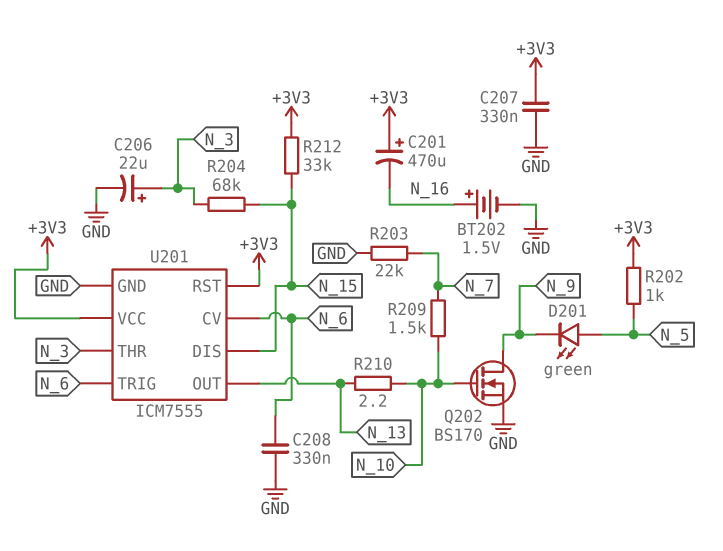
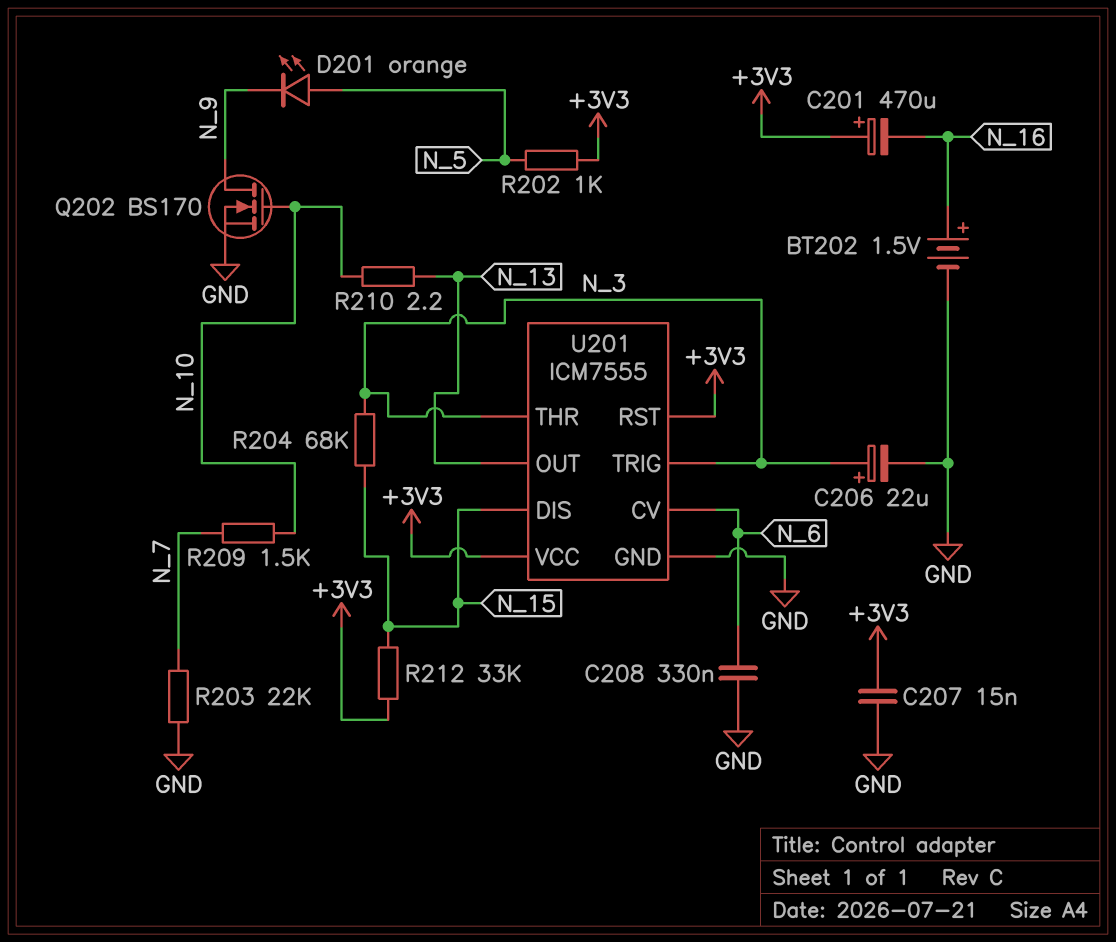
C207: 330nF (+3V3, GND) -> 15nF (+3V3, GND)
D201: LED green (A N_5, K N_9) -> LED orange (A N_5, K N_9)
U201 pin TRIG: N_6 -> N_3

